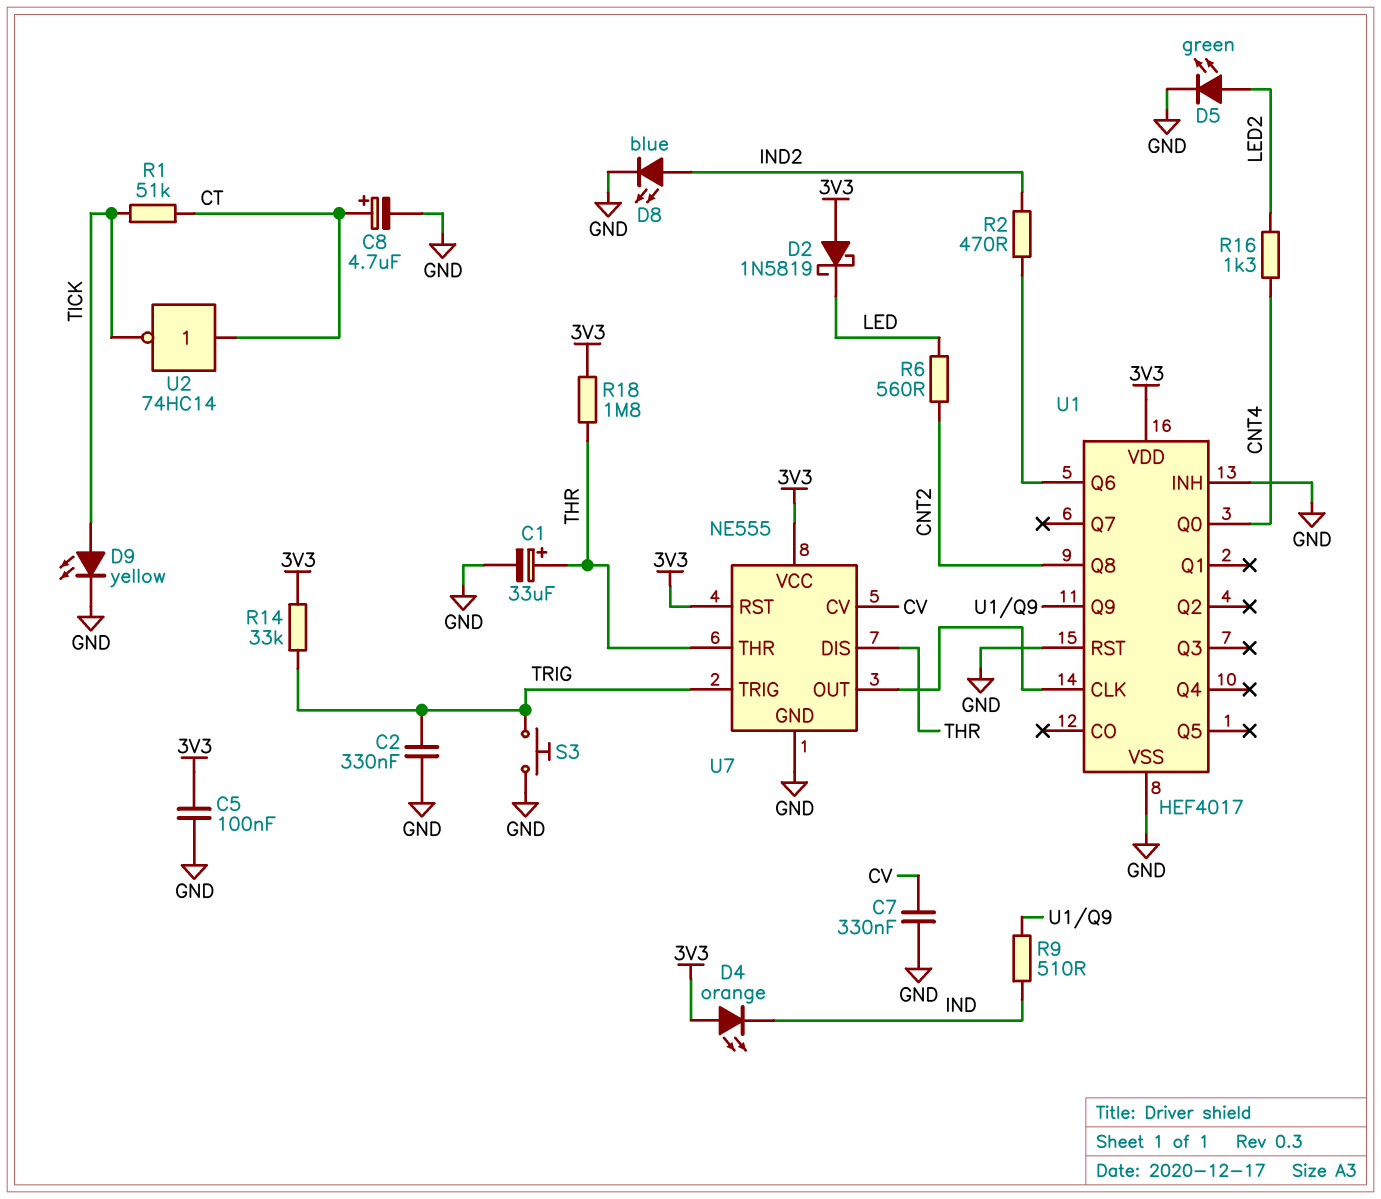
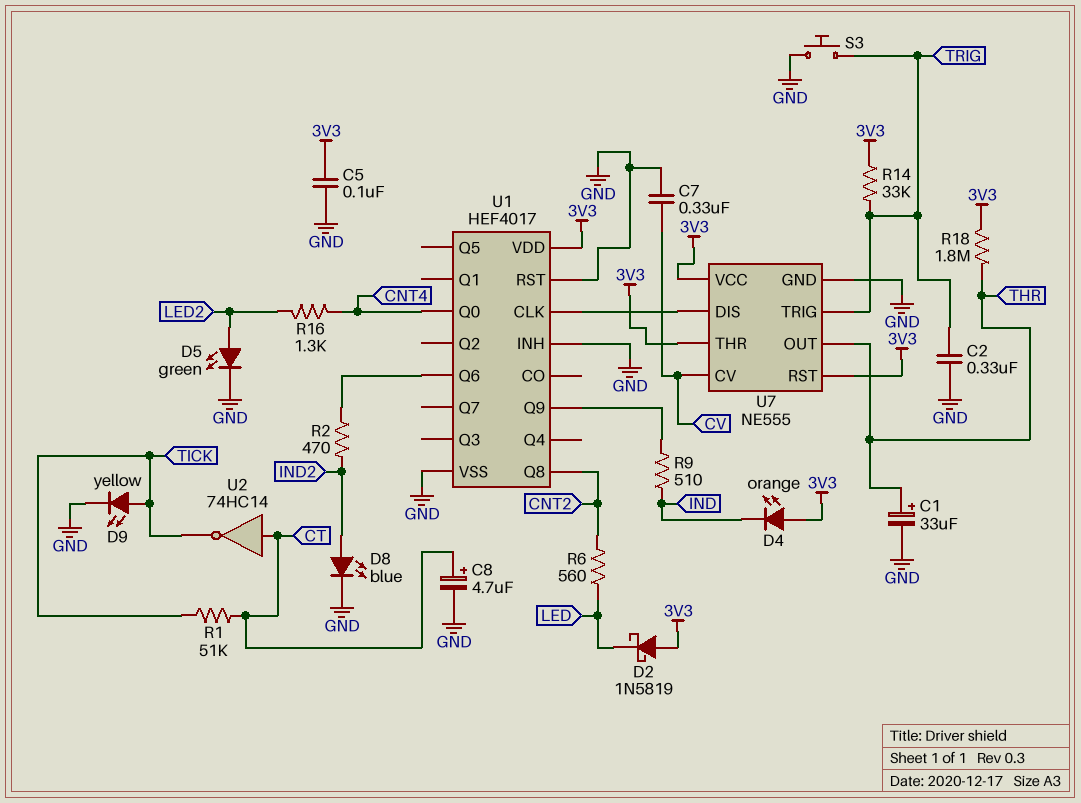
U7 pin DIS: THR -> U1/CLK
U7 pin OUT: U1/CLK -> THR
U7 pin THR: THR -> 3V3

